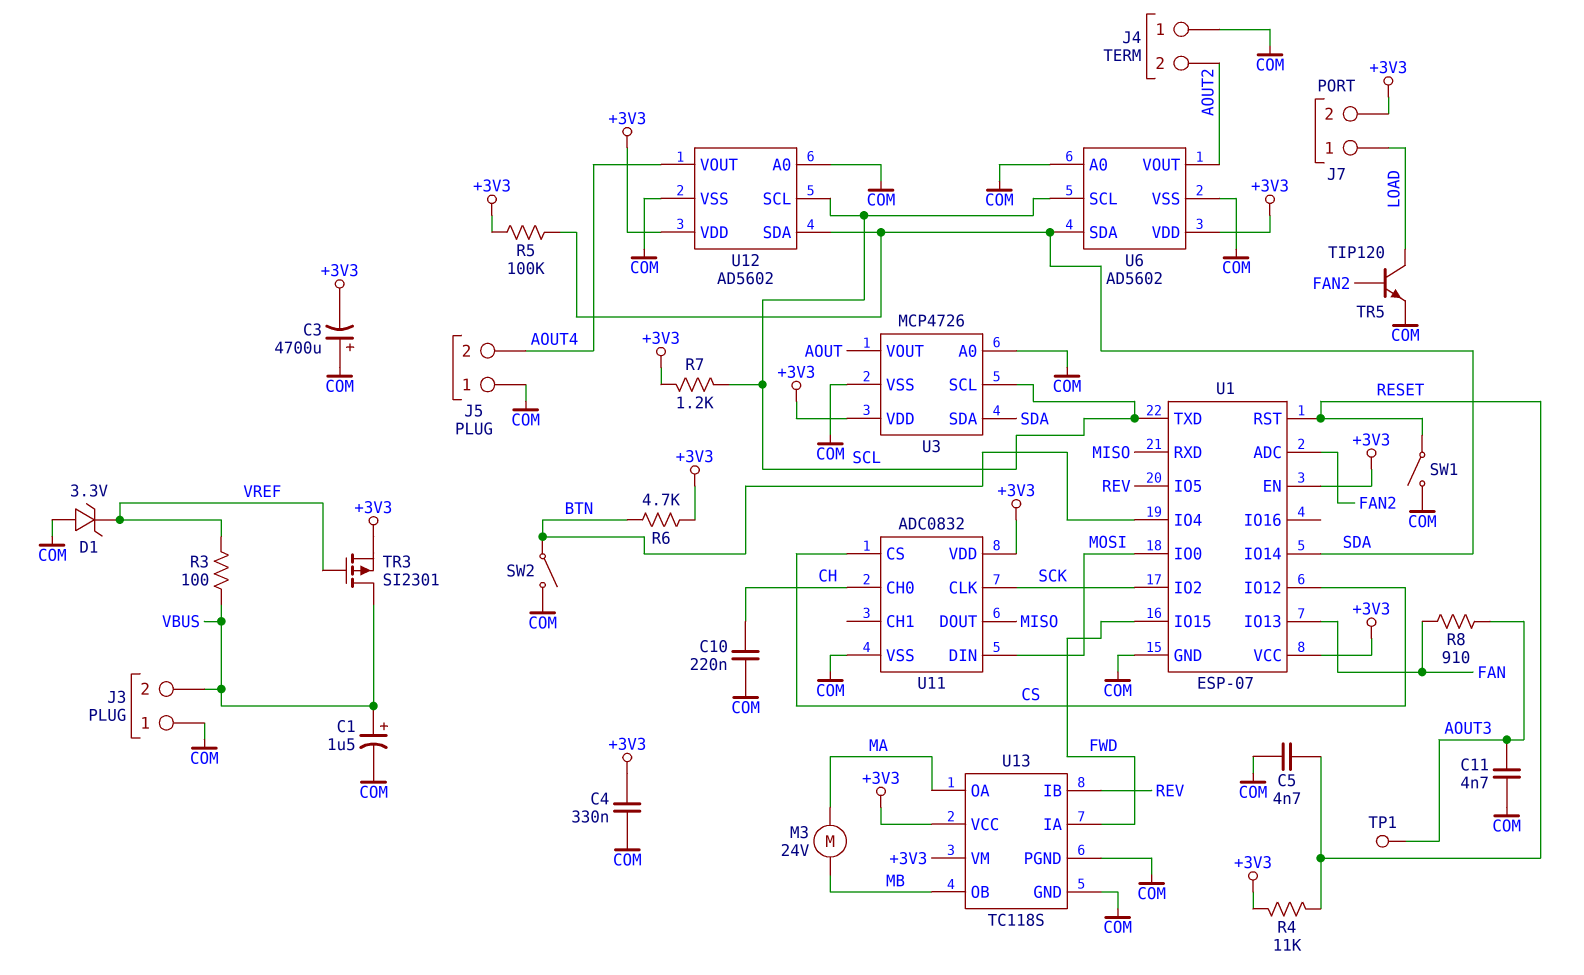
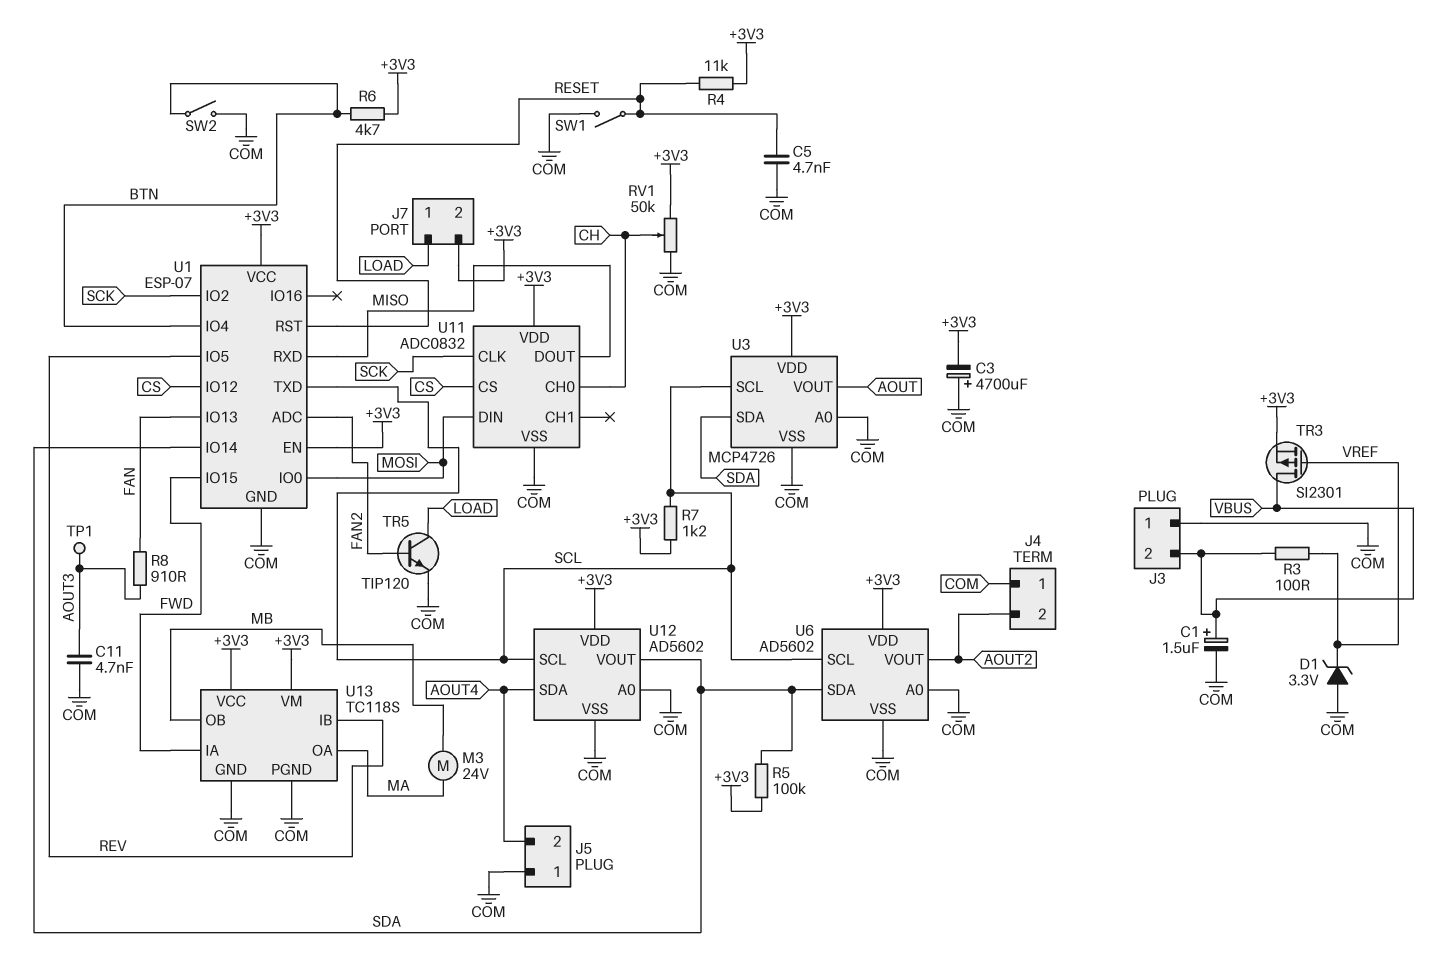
C4: 330nF (+3V3, COM) -> none
C10: 220nF (CH, COM) -> none
RV1: none -> 50k (+3V3, COM, wiper CH)
U12 pin SDA: SDA -> AOUT4
U12 pin VOUT: AOUT4 -> SDA

